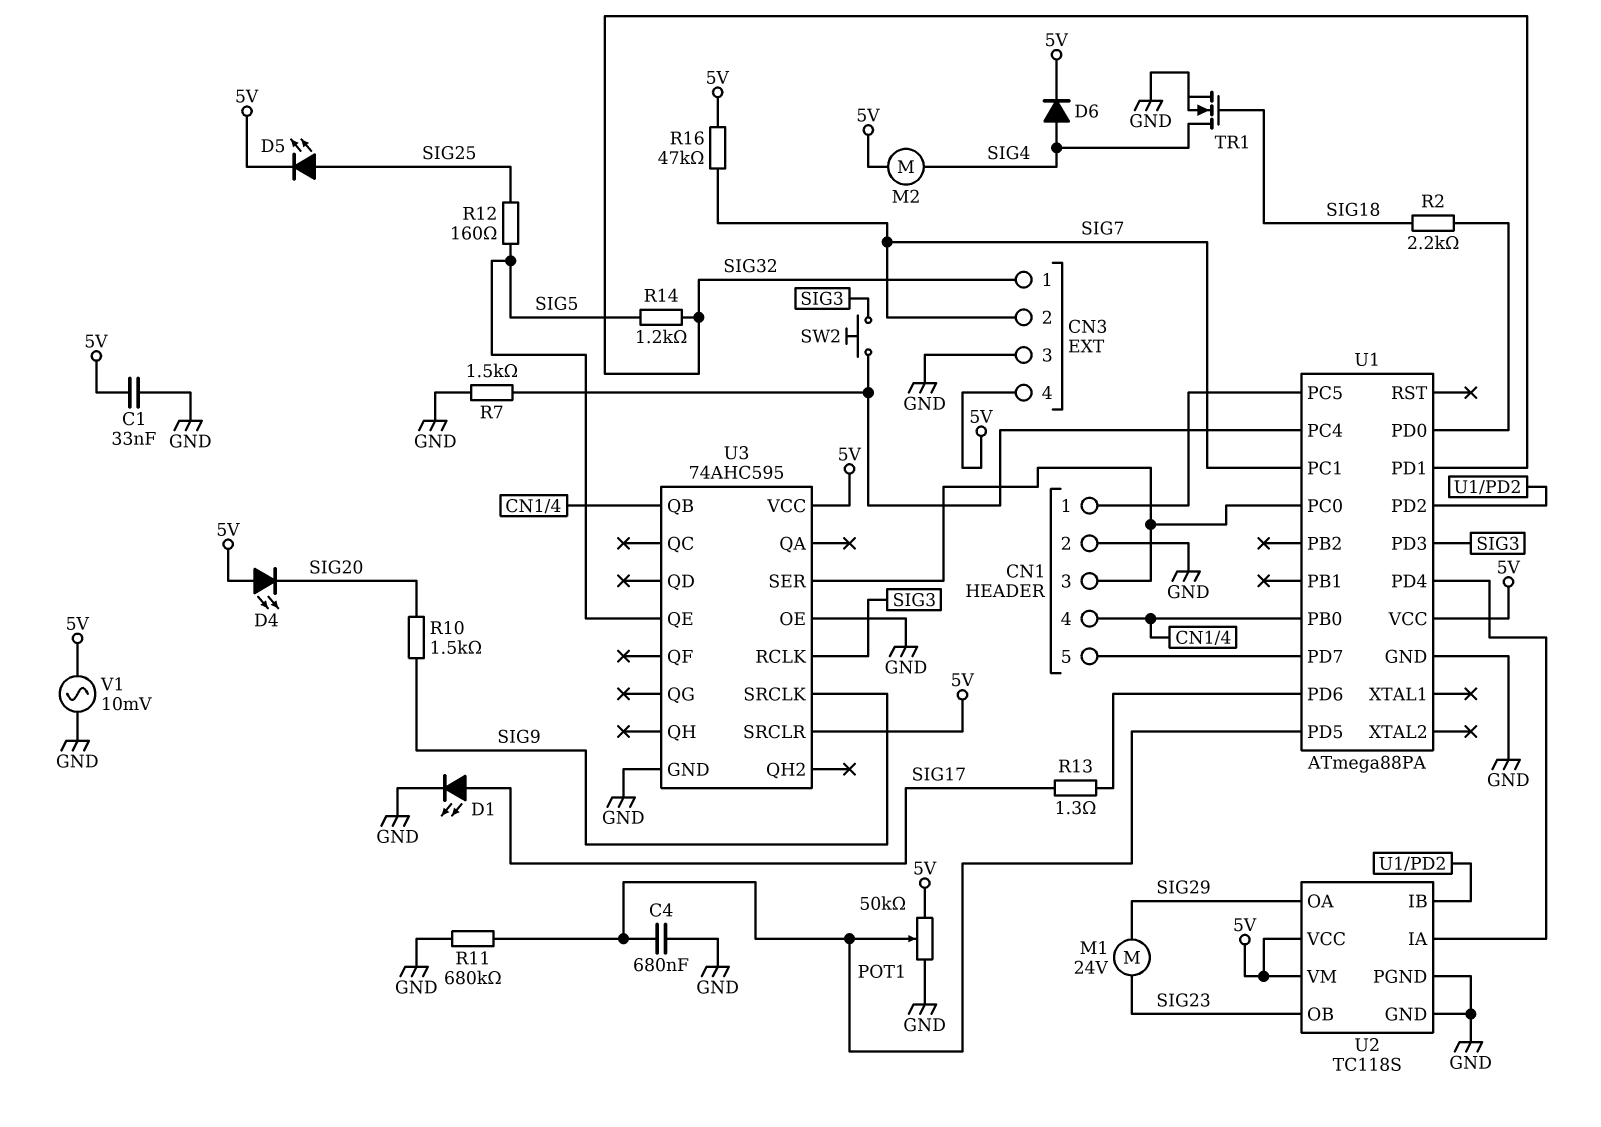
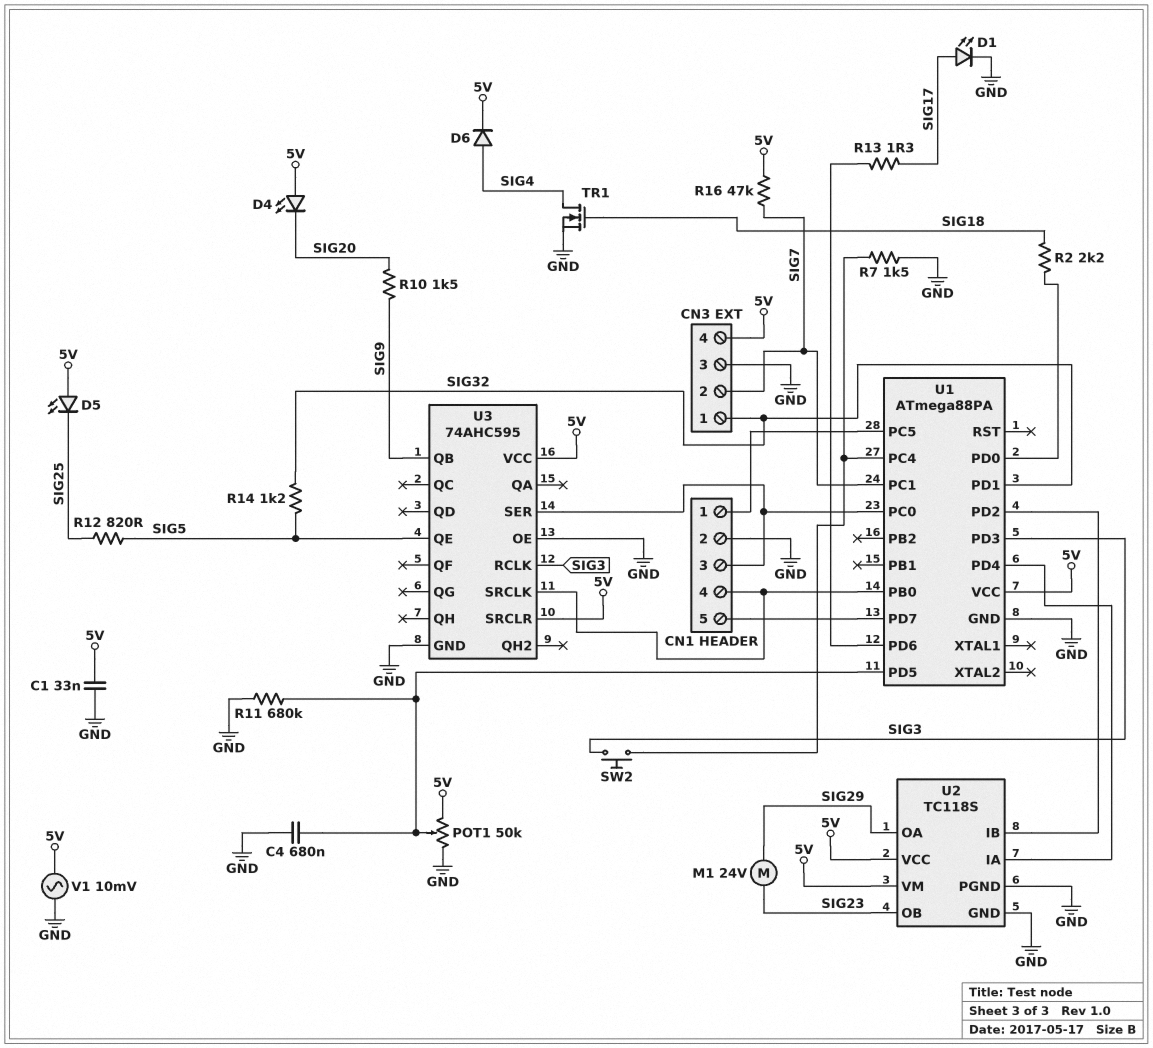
D5: LED (A SIG25, K 5V) -> LED (A 5V, K SIG25)
M2: motor (5V, SIG4) -> none
R12: 160 (SIG5, SIG25) -> 820 (SIG5, SIG25)
U3 pin QB: CN1/4 -> SIG9
U3 pin SRCLK: SIG9 -> CN1/4

